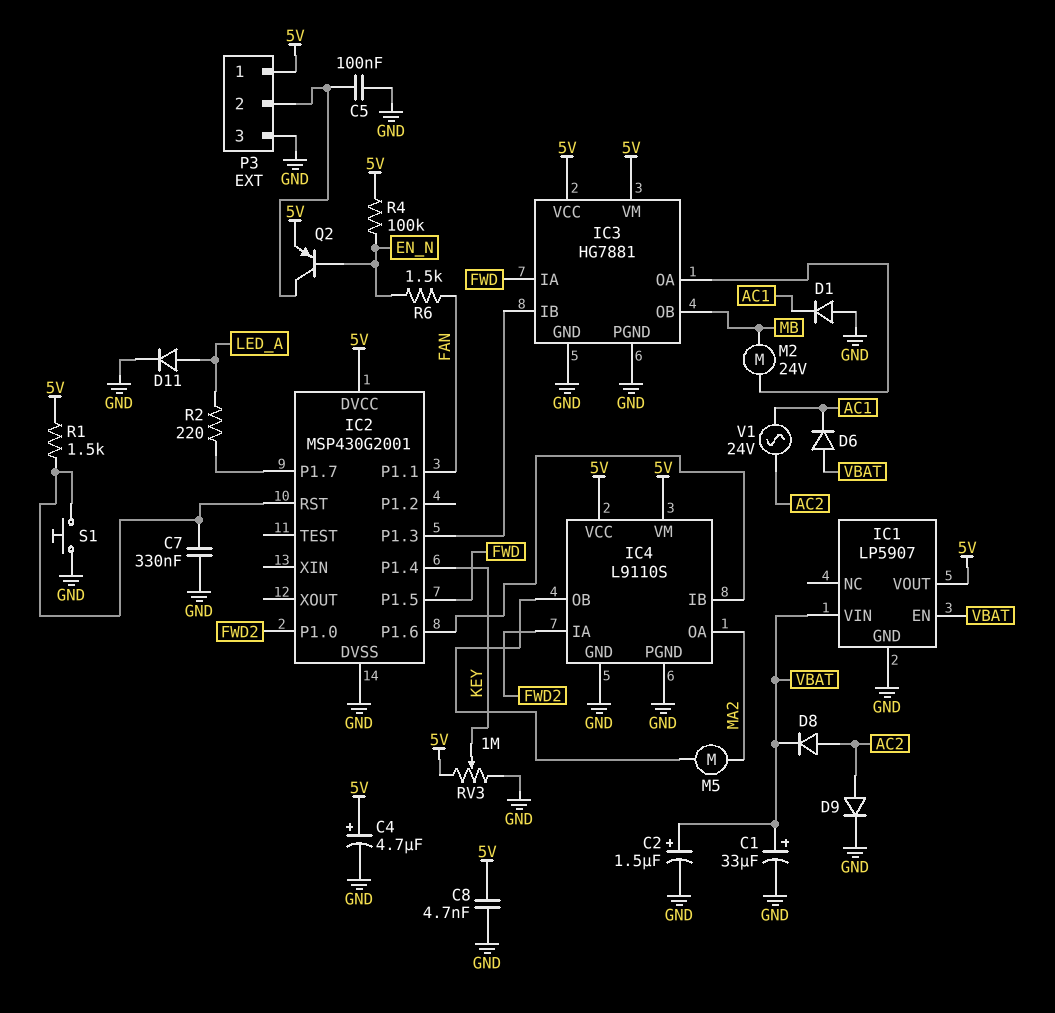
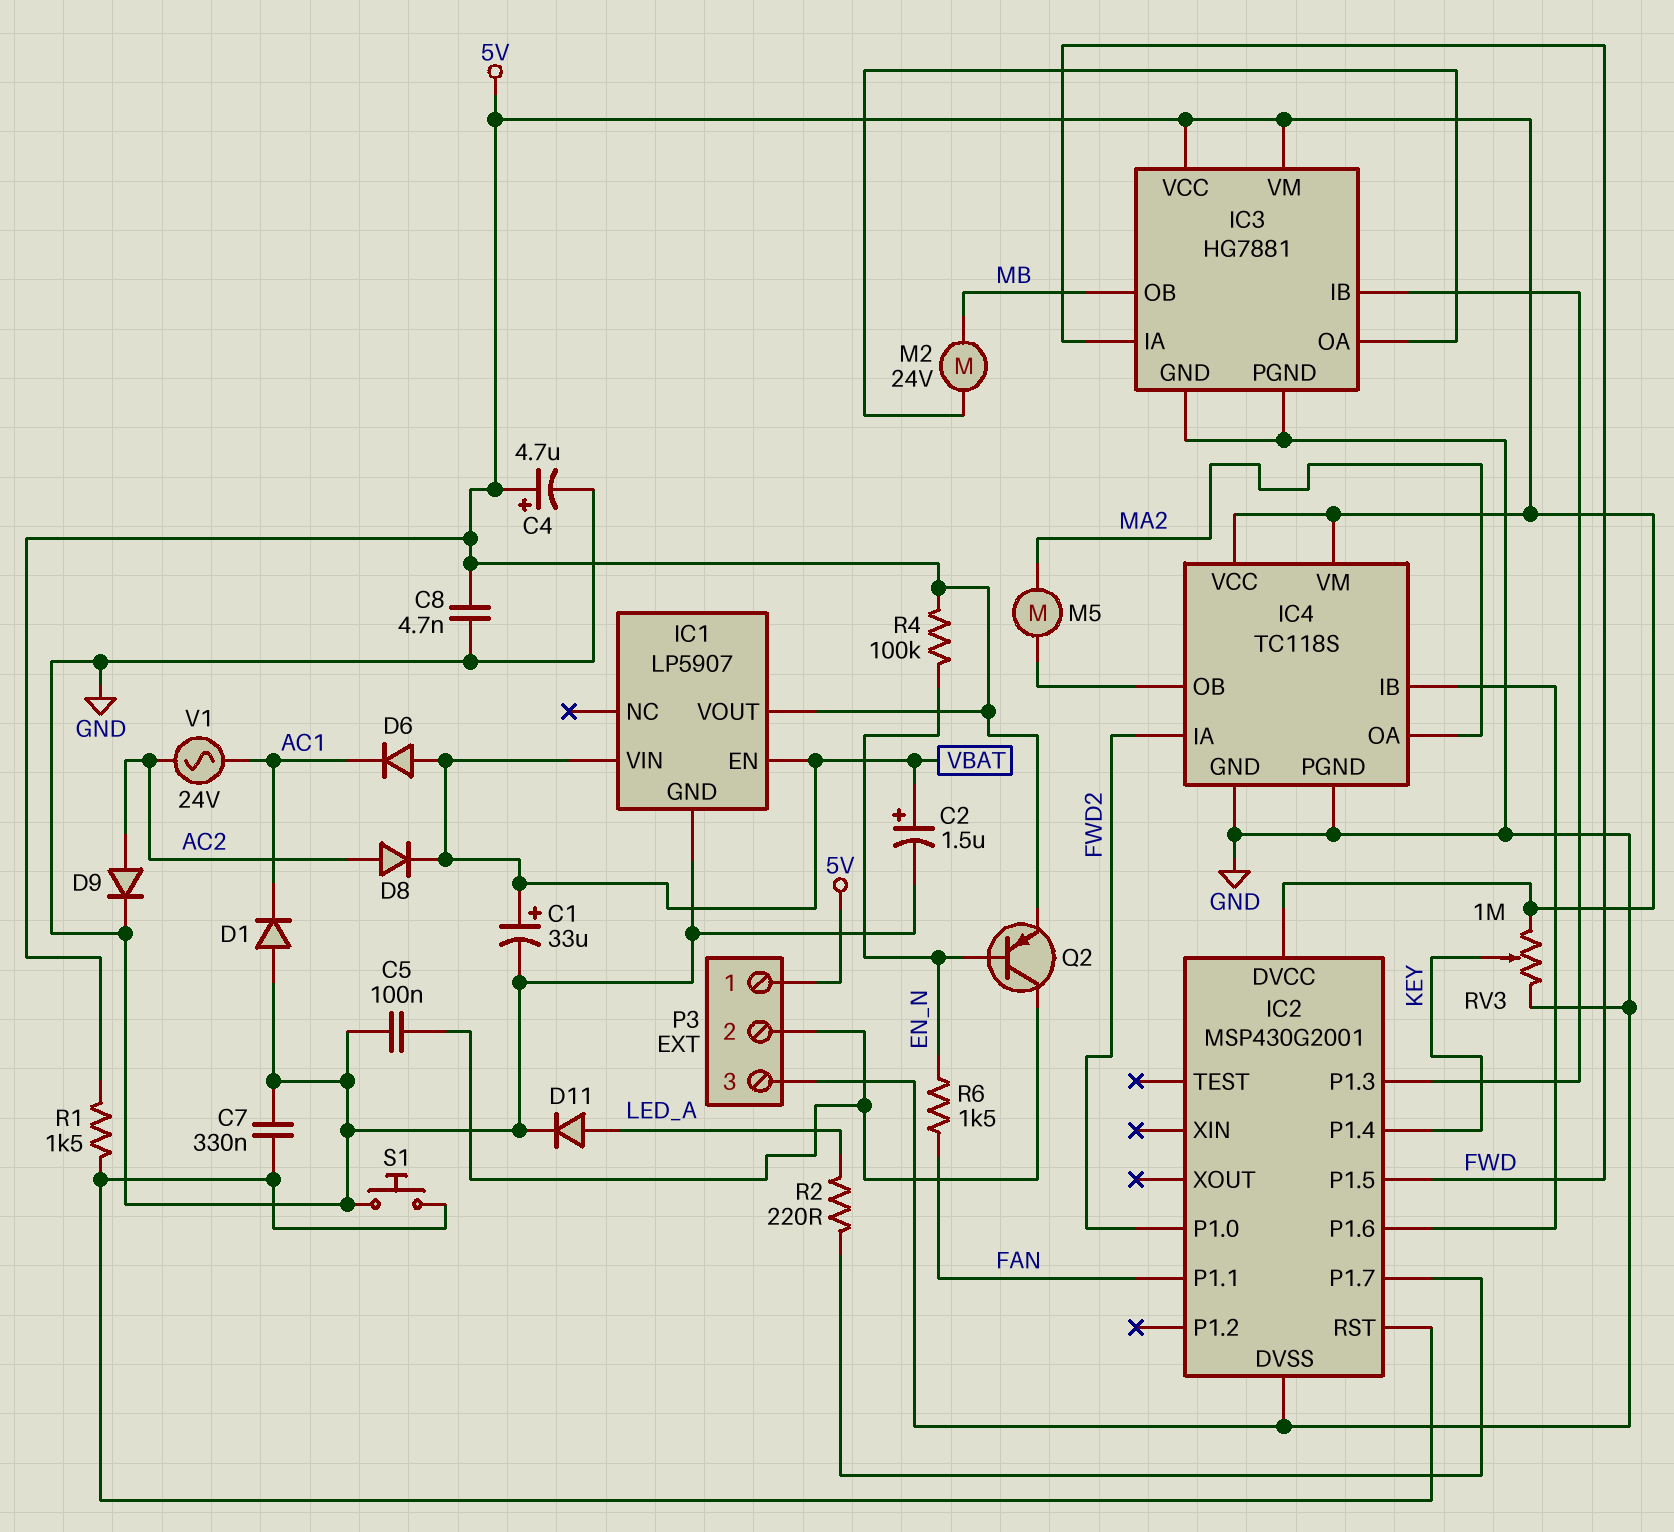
IC4: L9110S -> TC118S

